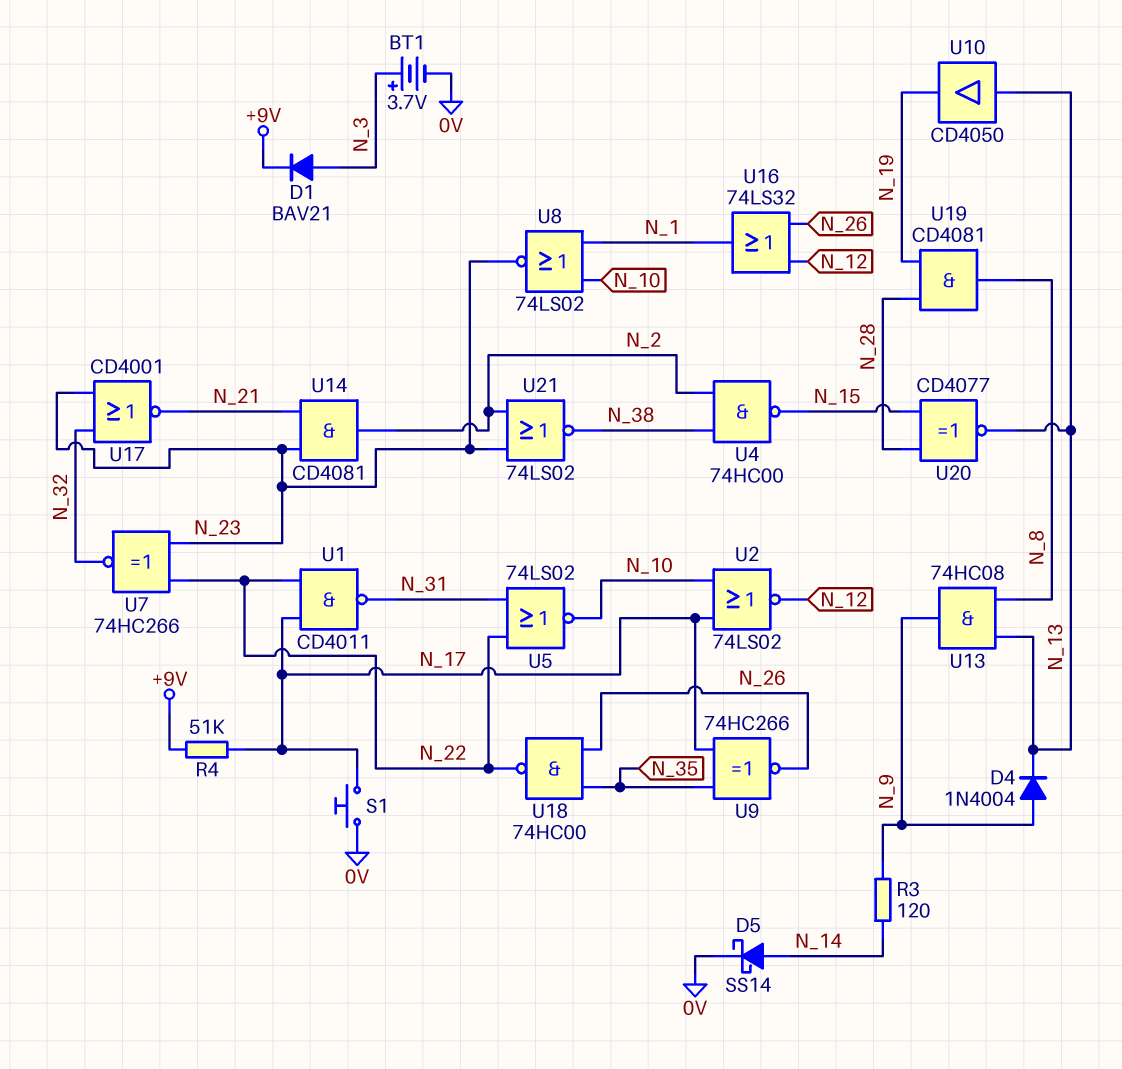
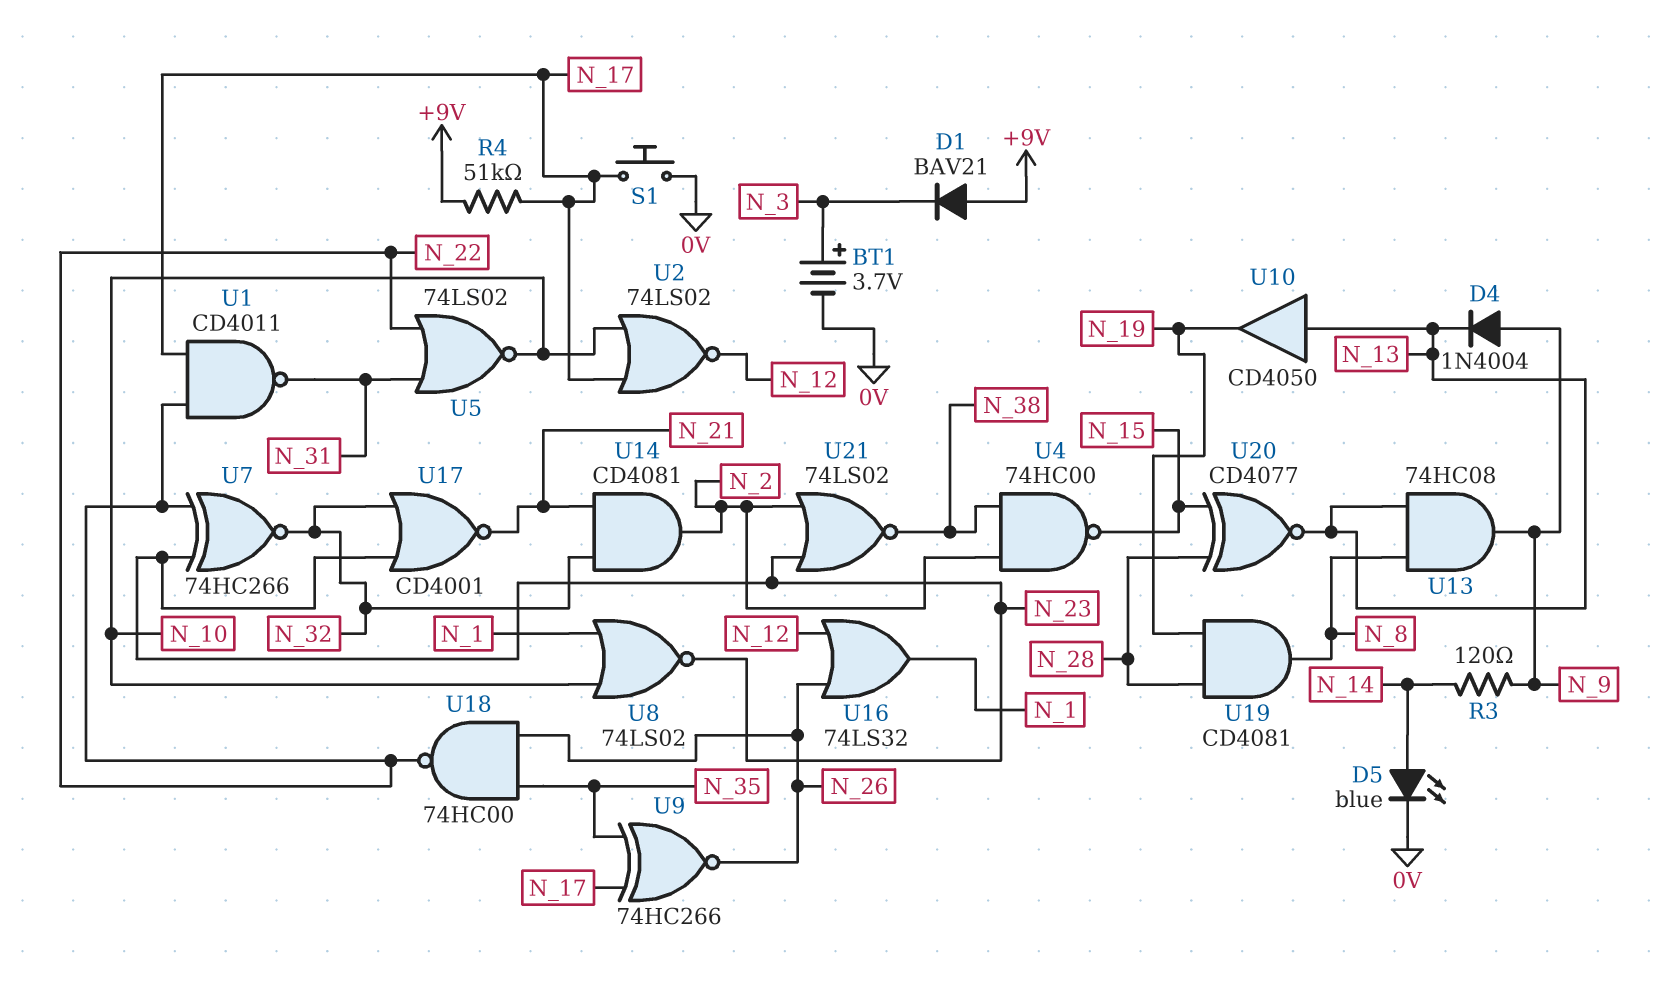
D1: diode BAV21 (A N_3, K +9V) -> diode BAV21 (A +9V, K N_3)
D5: schottky SS14 (A N_14, K 0V) -> LED blue (A N_14, K 0V)
U14: AND CD4081 (in N_21, in N_23, out N_2) -> AND CD4081 (in N_21, in N_32, out N_2)

